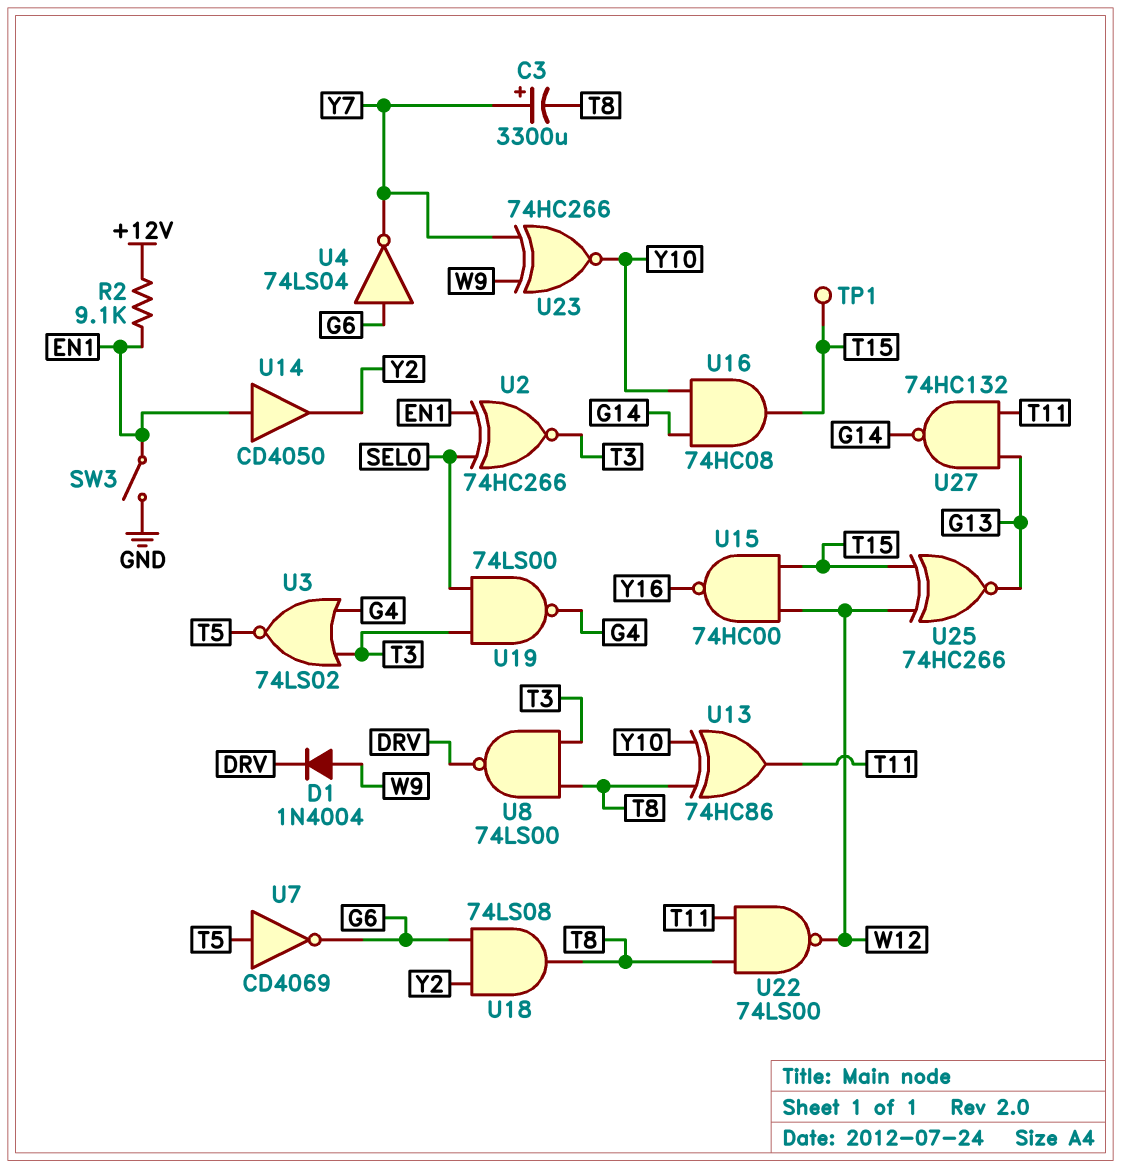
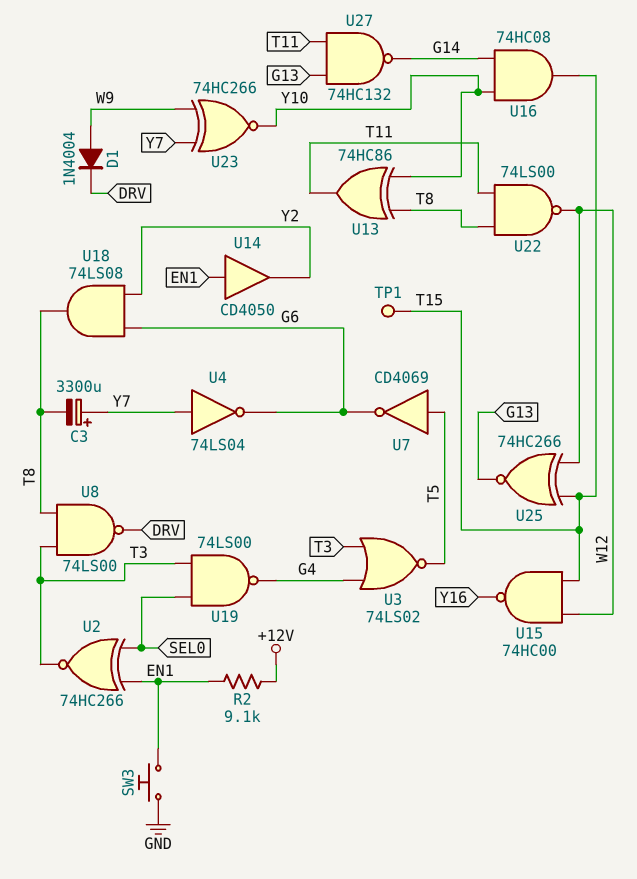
SW3: switch (EN1, GND) -> button (EN1, GND)
U4: NOT 74LS04 (in G6, out Y7) -> NOT 74LS04 (in Y7, out G6)

